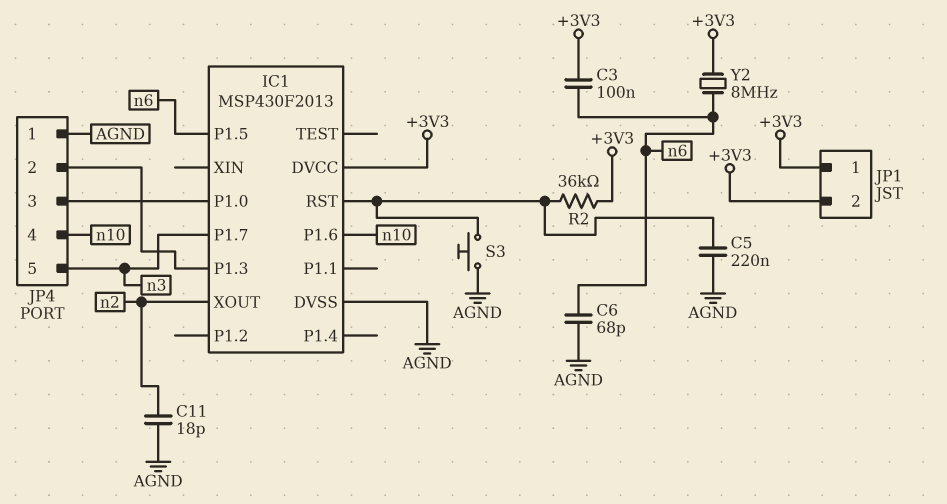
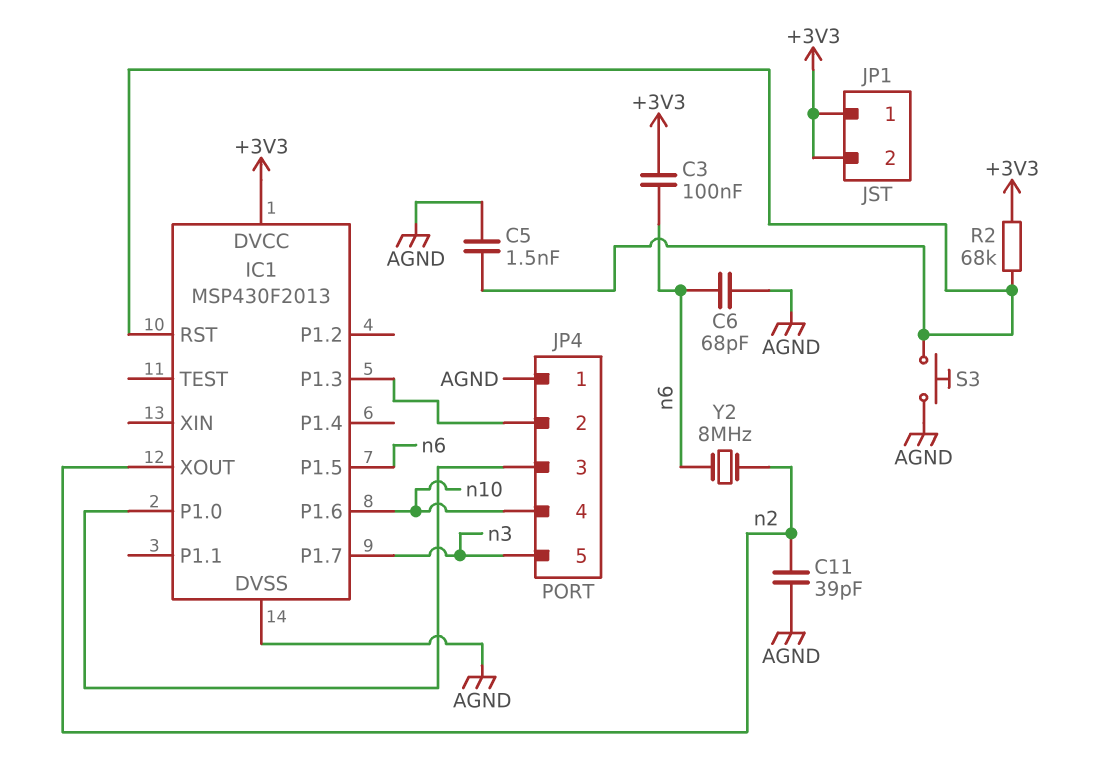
C5: 220nF (AGND, IC1/RST) -> 1.5nF (AGND, IC1/RST)
C11: 18pF (AGND, n2) -> 39pF (AGND, n2)
R2: 36k (+3V3, IC1/RST) -> 68k (+3V3, IC1/RST)
Y2: 8MHz (+3V3, n6) -> 8MHz (n2, n6)

